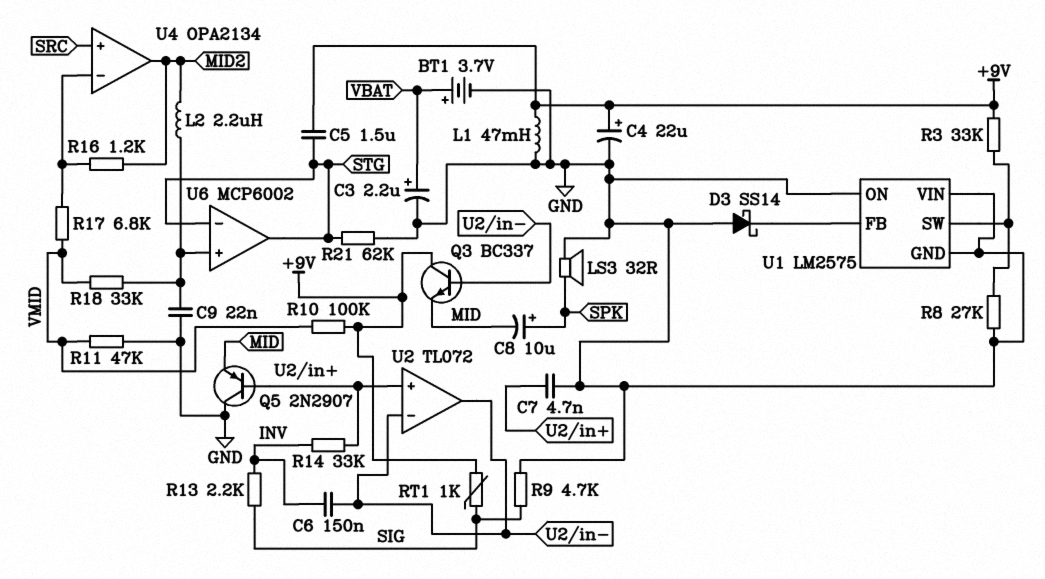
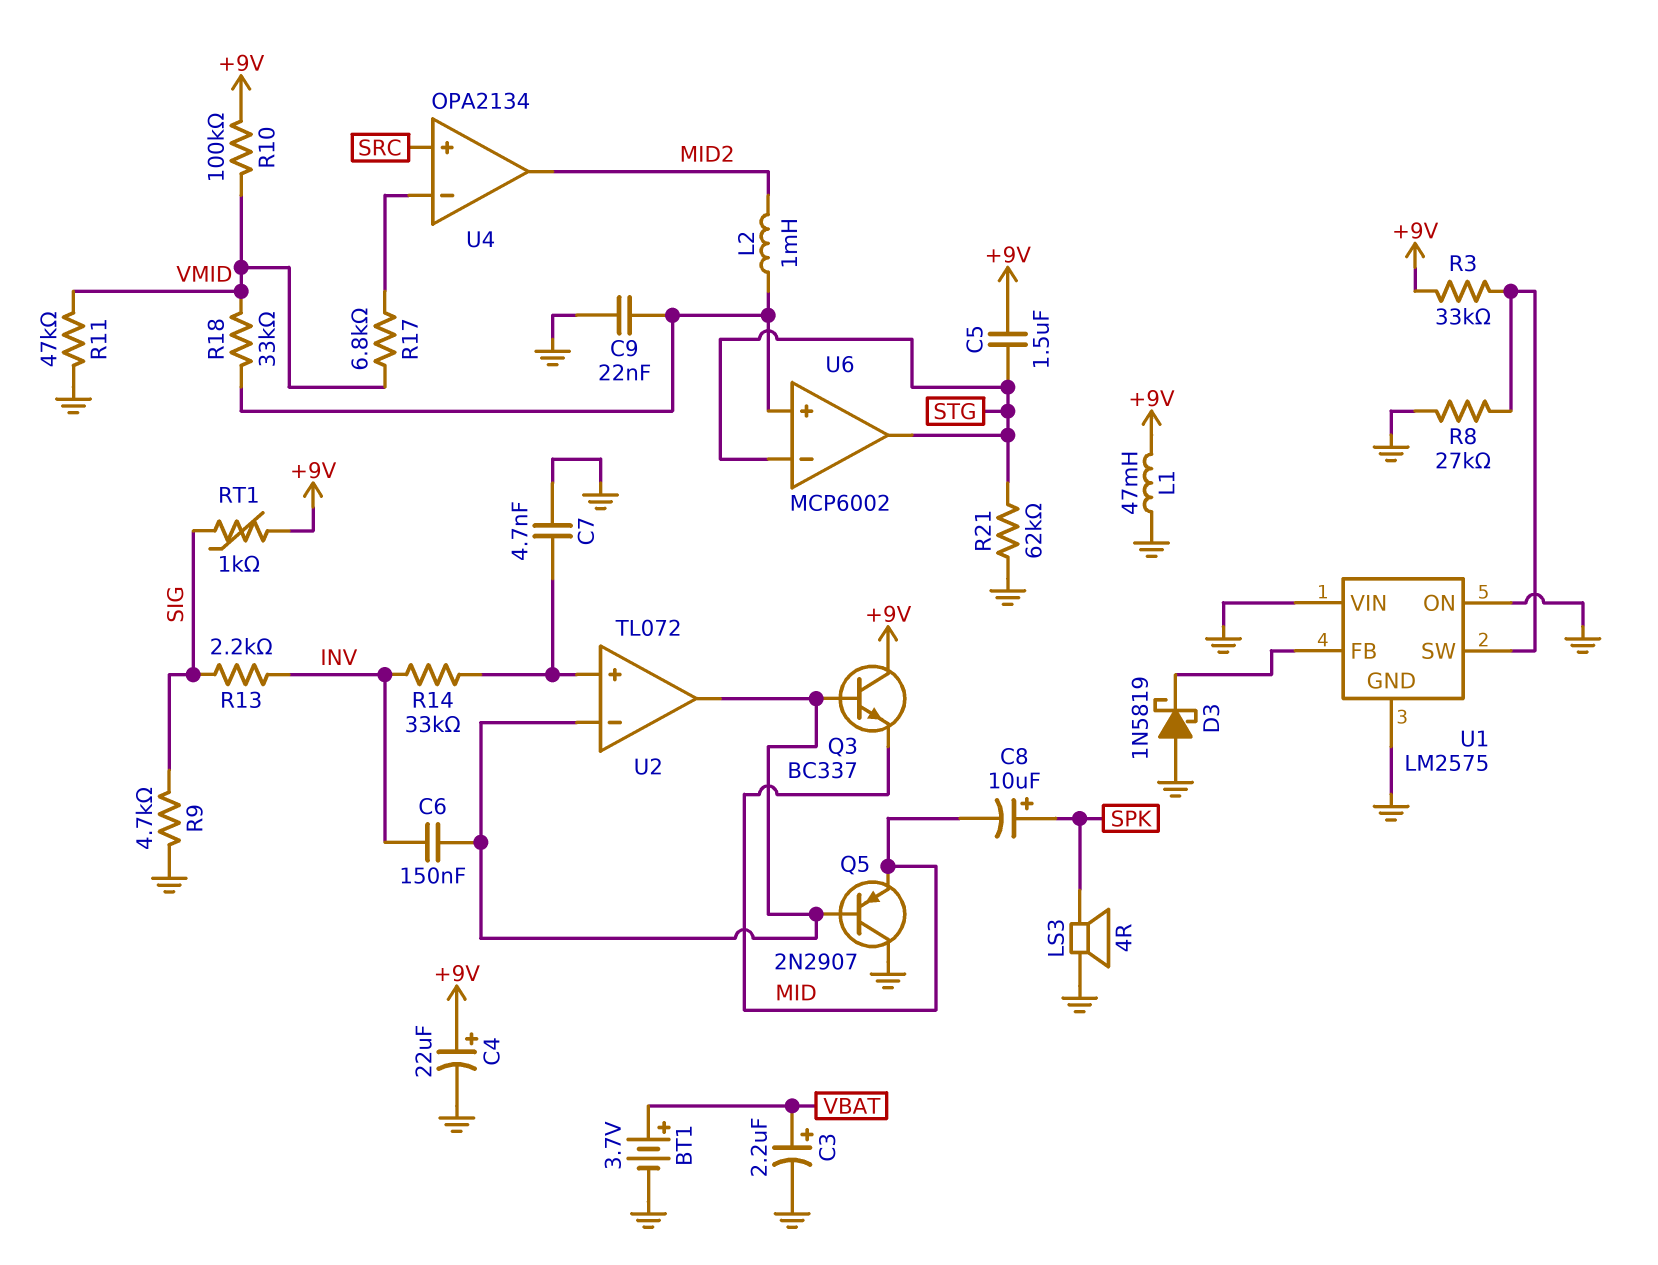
D3: schottky SS14 (A GND, K U1/FB) -> schottky 1N5819 (A GND, K U1/FB)
L2: 2.2uH (MID2, U6/in+) -> 1mH (MID2, U6/in+)
LS3: speaker 32R (GND, SPK) -> speaker 4R (GND, SPK)
Q5: PNP 2N2907 (B U2/in+, C GND, E MID) -> PNP 2N2907 (B U2/in-, C GND, E MID)
R16: 1.2k (MID2, U4/in-) -> none

